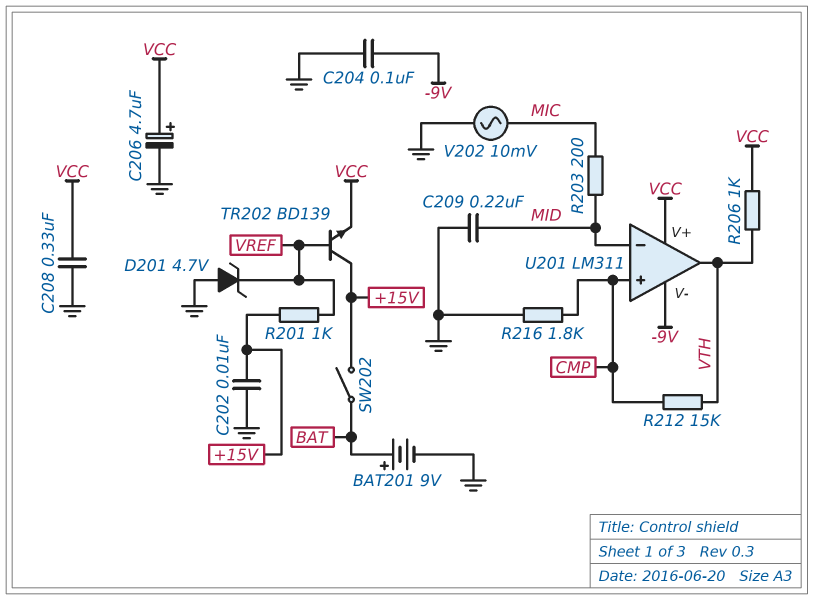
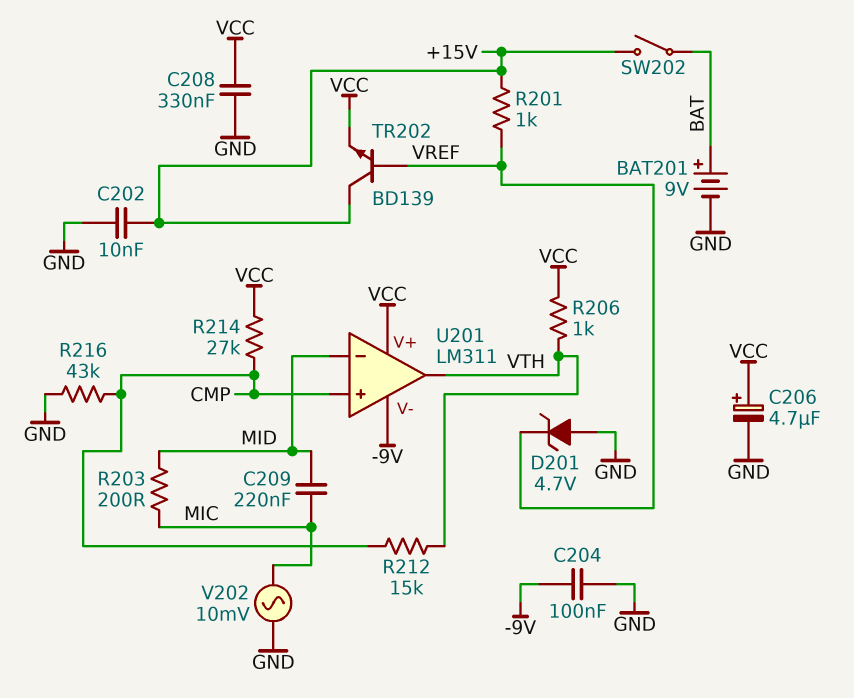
C209: 220nF (GND, MID) -> 220nF (MIC, MID)
R214: none -> 27k (CMP, VCC)
R216: 1.8k (CMP, GND) -> 43k (CMP, GND)

